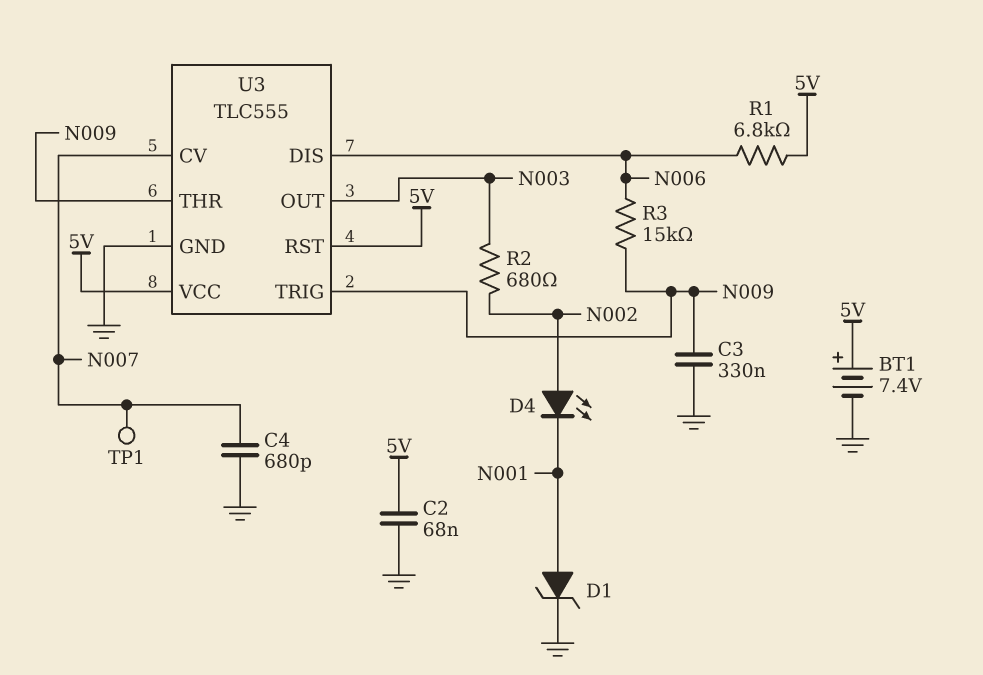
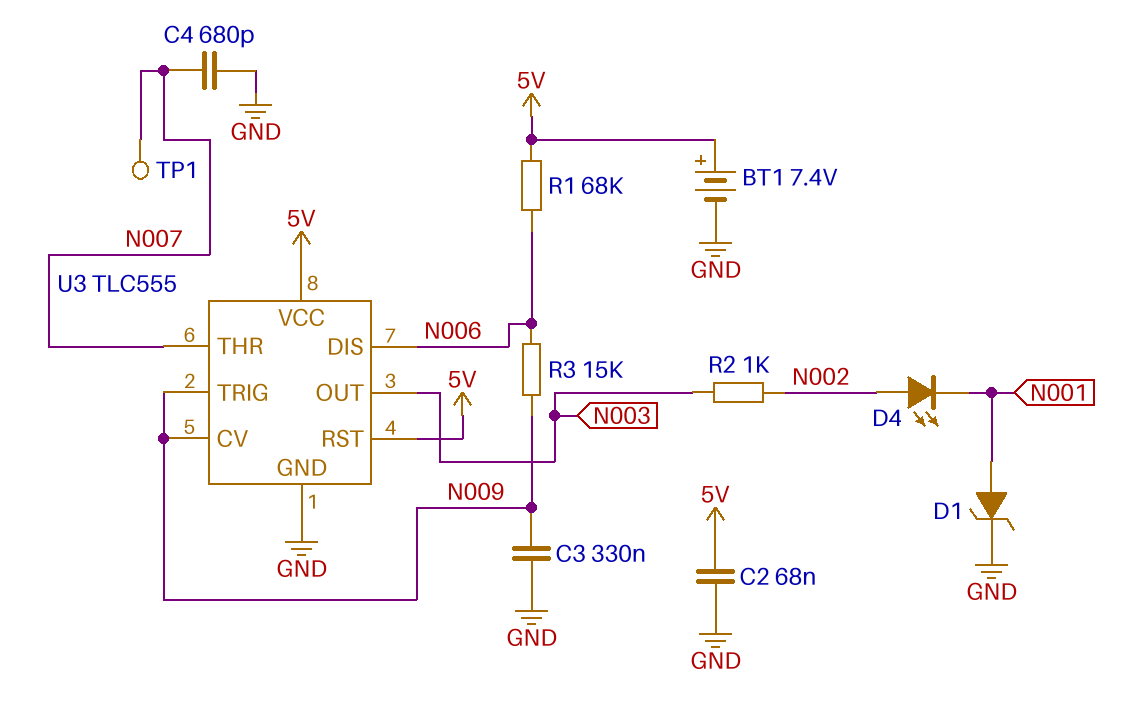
R1: 6.8k (5V, N006) -> 68k (5V, N006)
R2: 680 (N002, N003) -> 1k (N002, N003)
U3 pin CV: N007 -> N009
U3 pin THR: N009 -> N007

